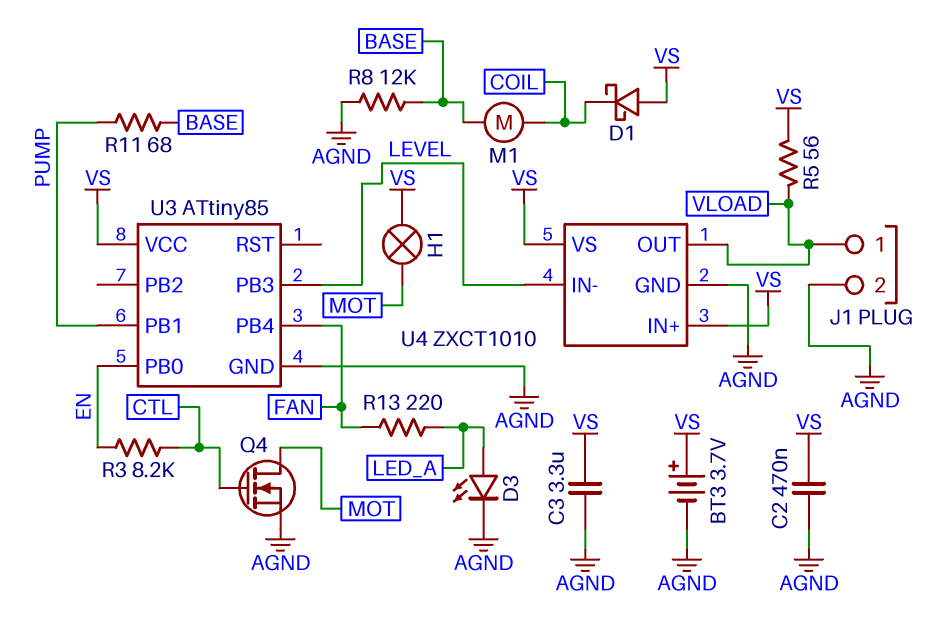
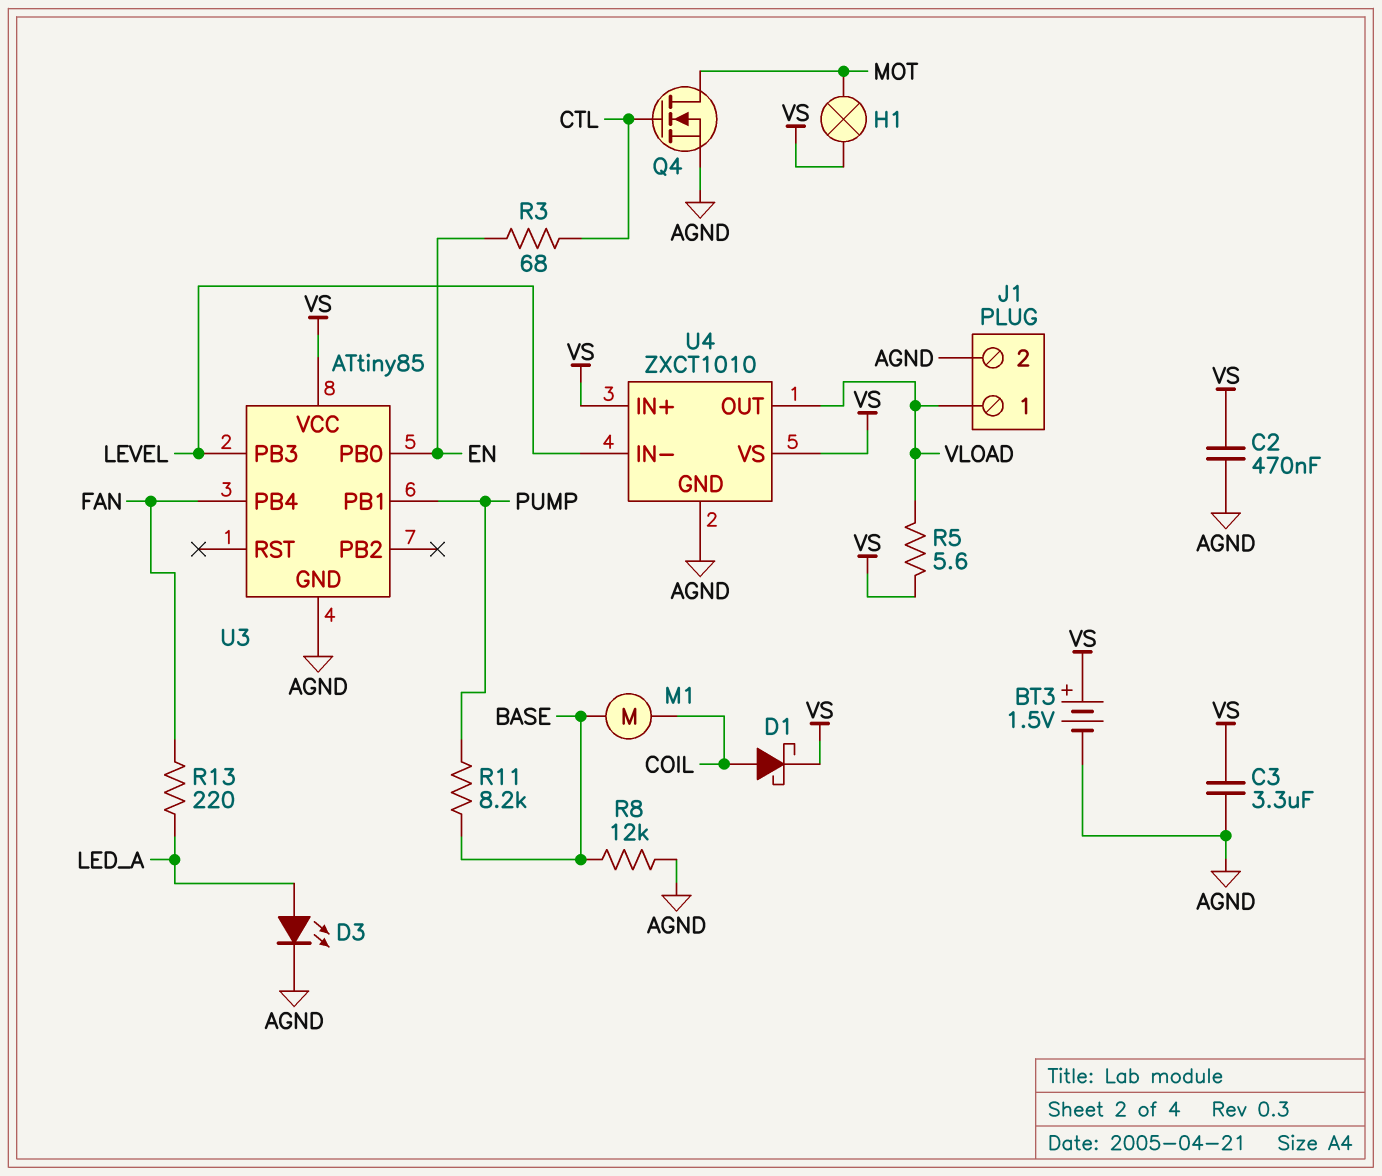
BT3: 3.7V (plus VS, minus AGND) -> 1.5V (plus VS, minus AGND)
D1: schottky (A VS, K COIL) -> schottky (A COIL, K VS)
R3: 8.2k (CTL, EN) -> 68 (CTL, EN)
R5: 56 (VLOAD, VS) -> 5.6 (VLOAD, VS)
R11: 68 (BASE, PUMP) -> 8.2k (BASE, PUMP)

